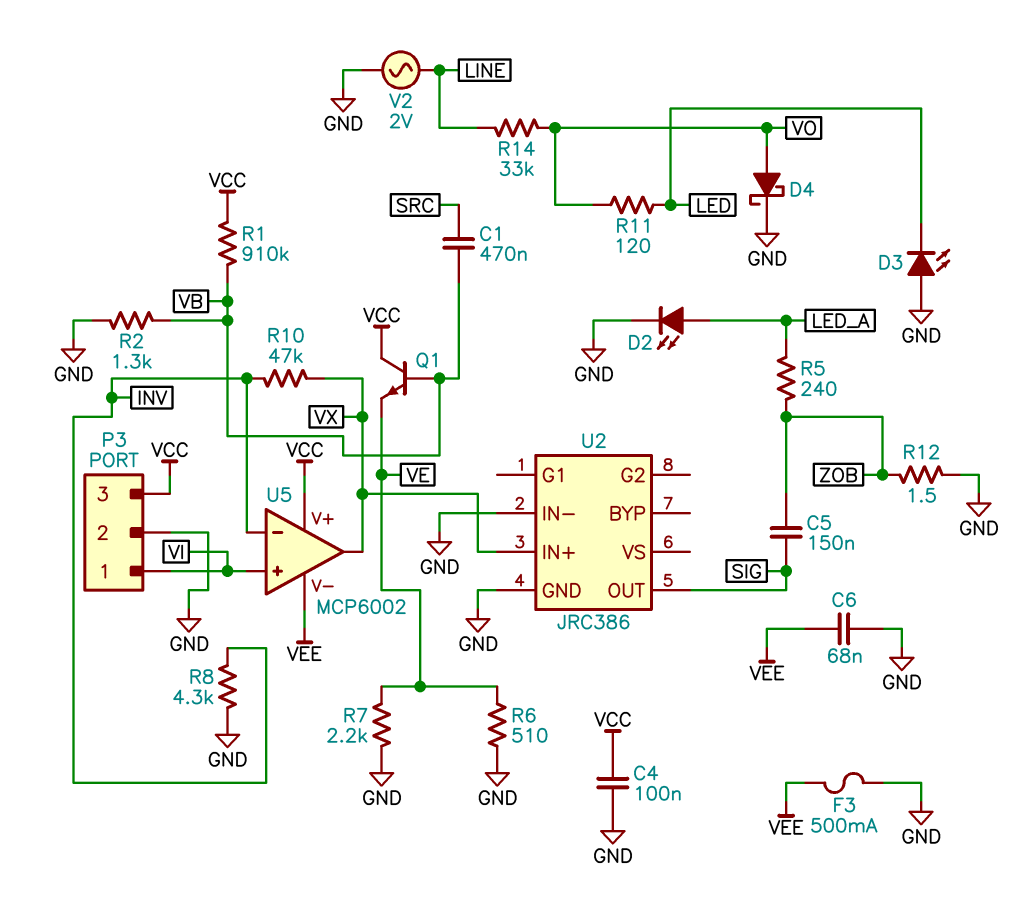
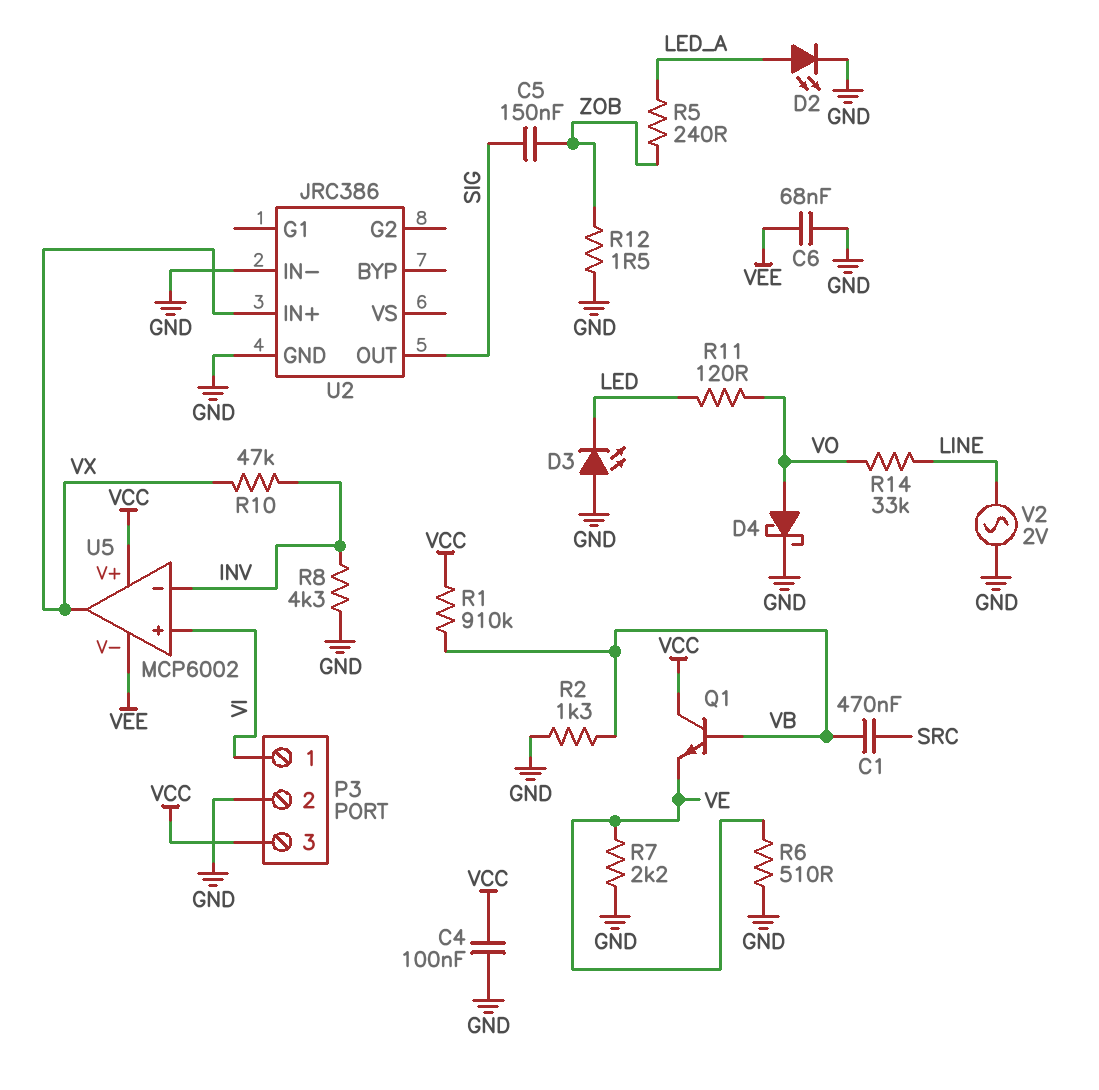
F3: 500mA (GND, VEE) -> none

